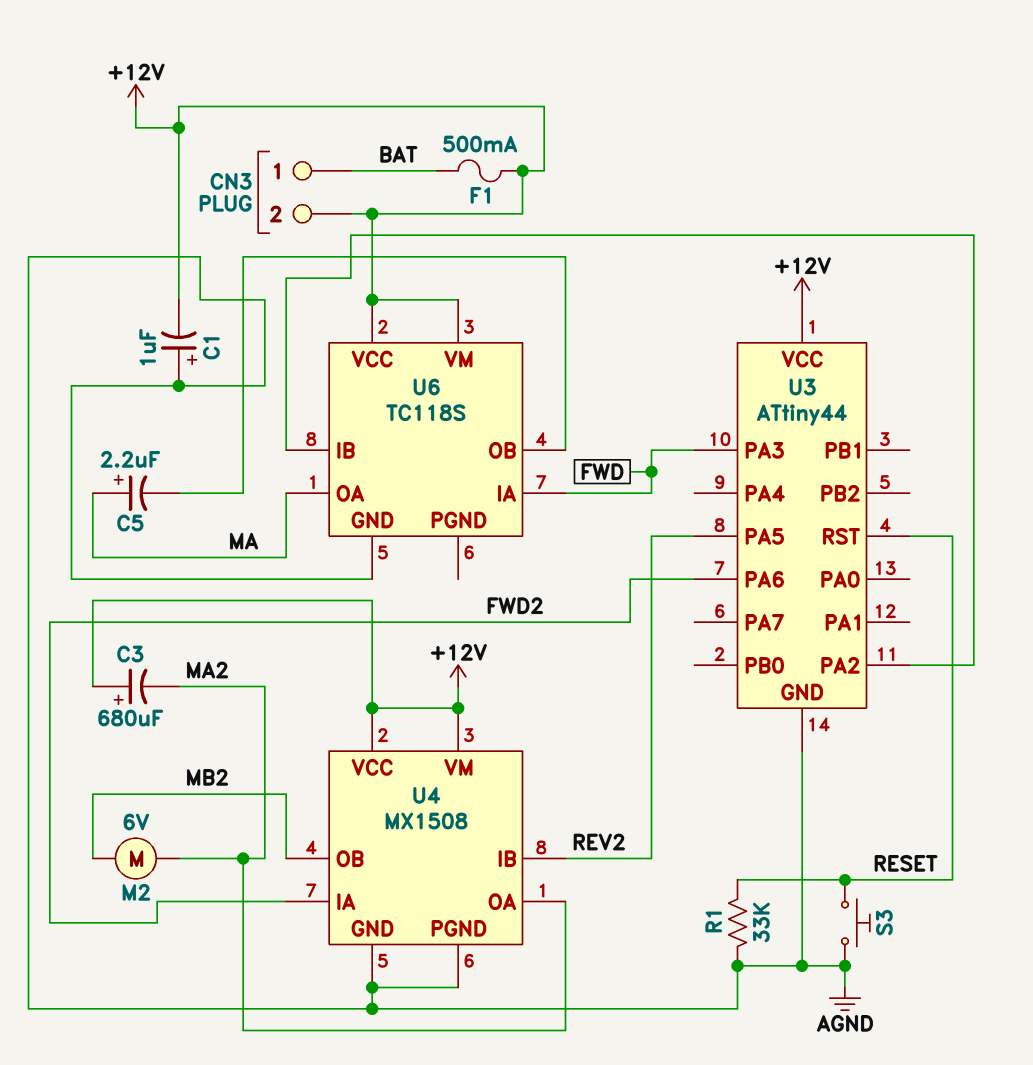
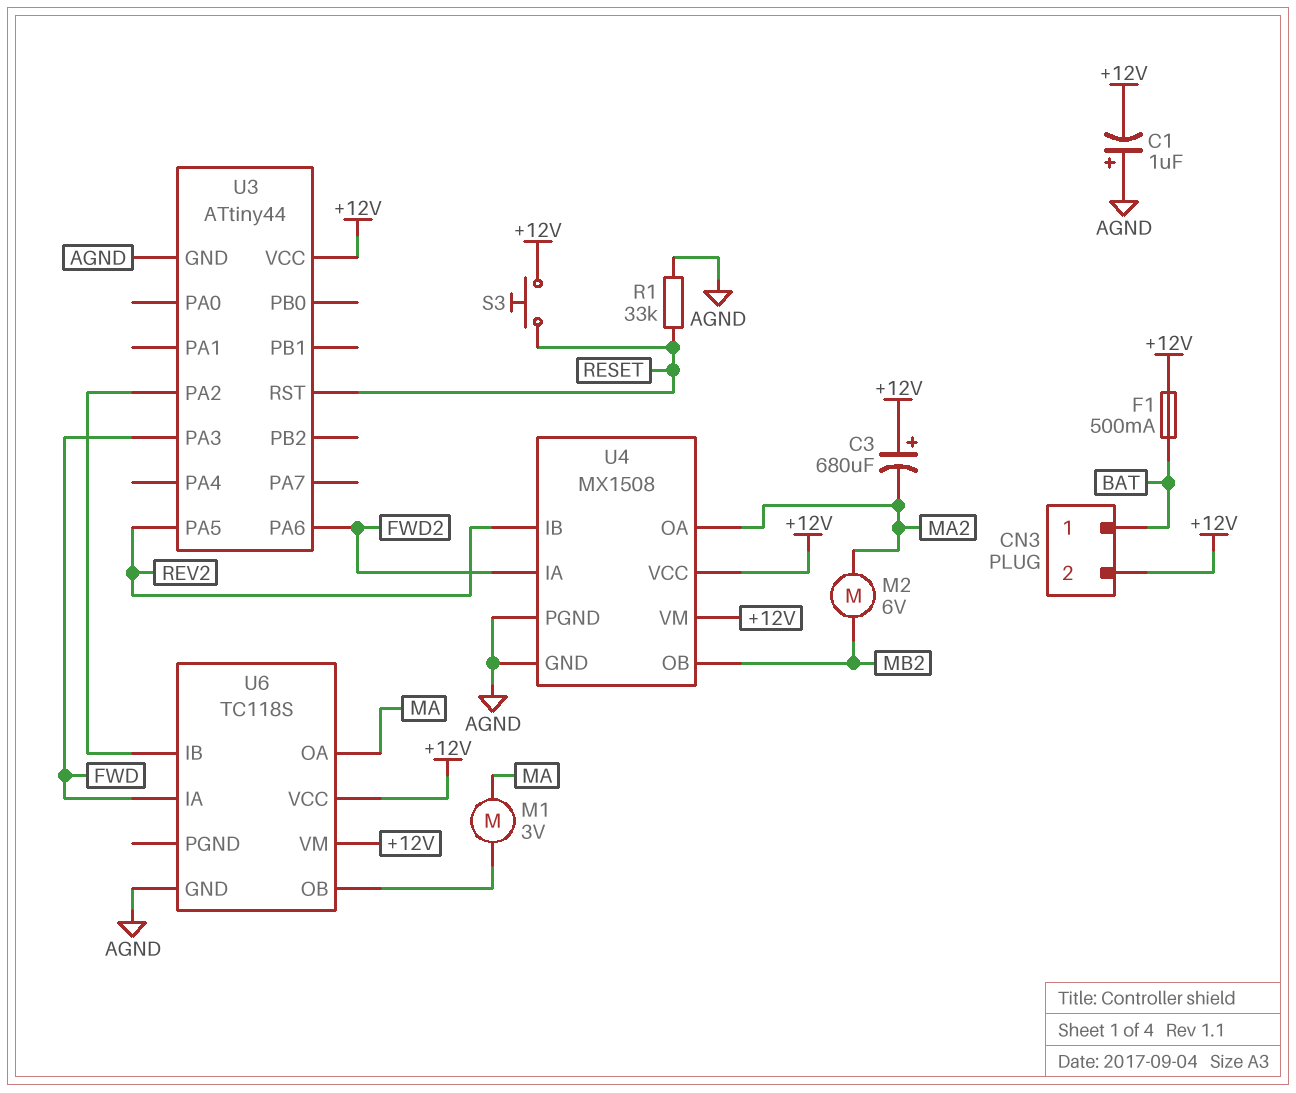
C5: 2.2uF (plus MA, minus U6/OB) -> none
M1: none -> motor 3V (MA, U6/OB)
S3: button (AGND, RESET) -> button (+12V, RESET)

